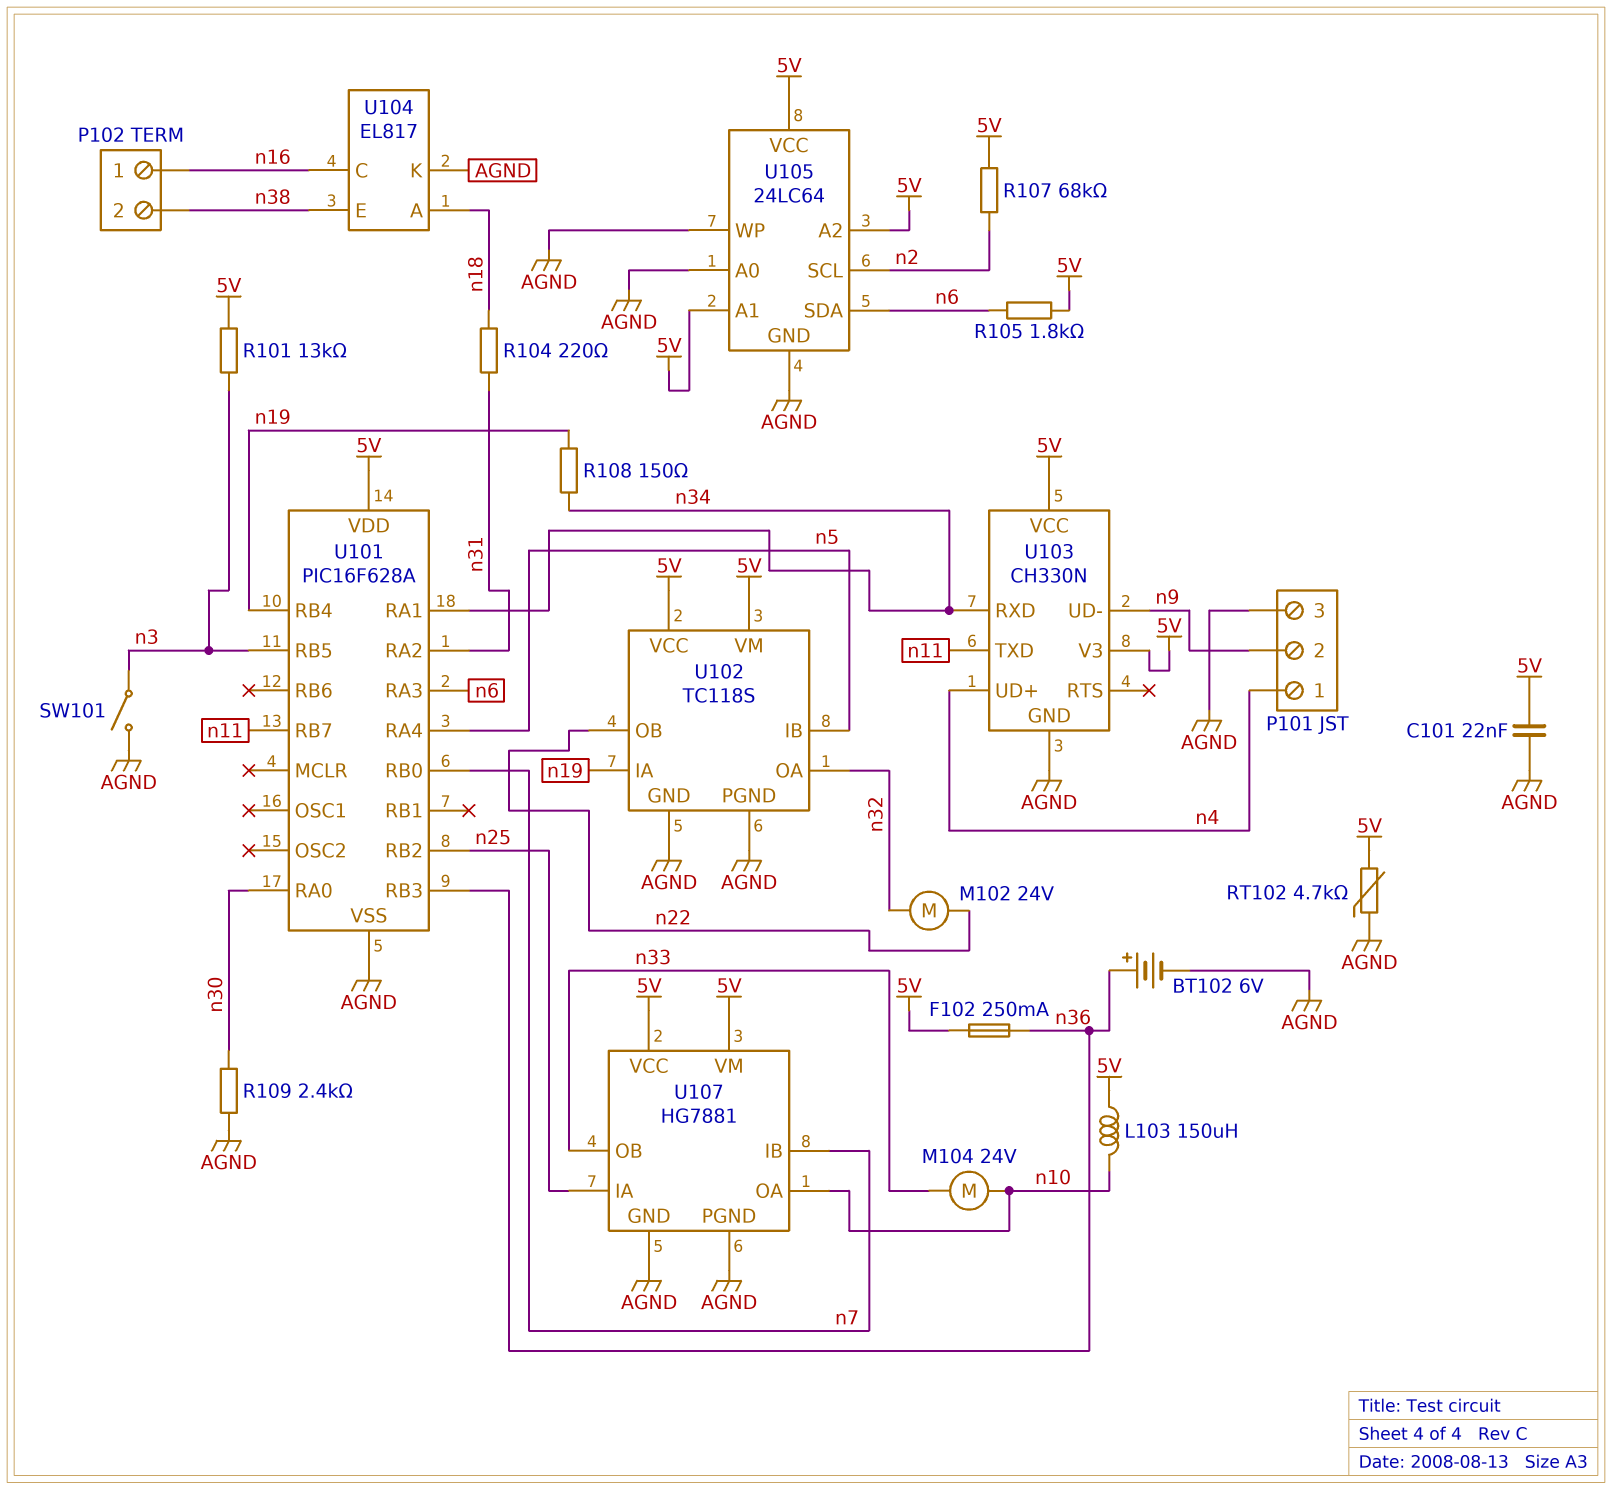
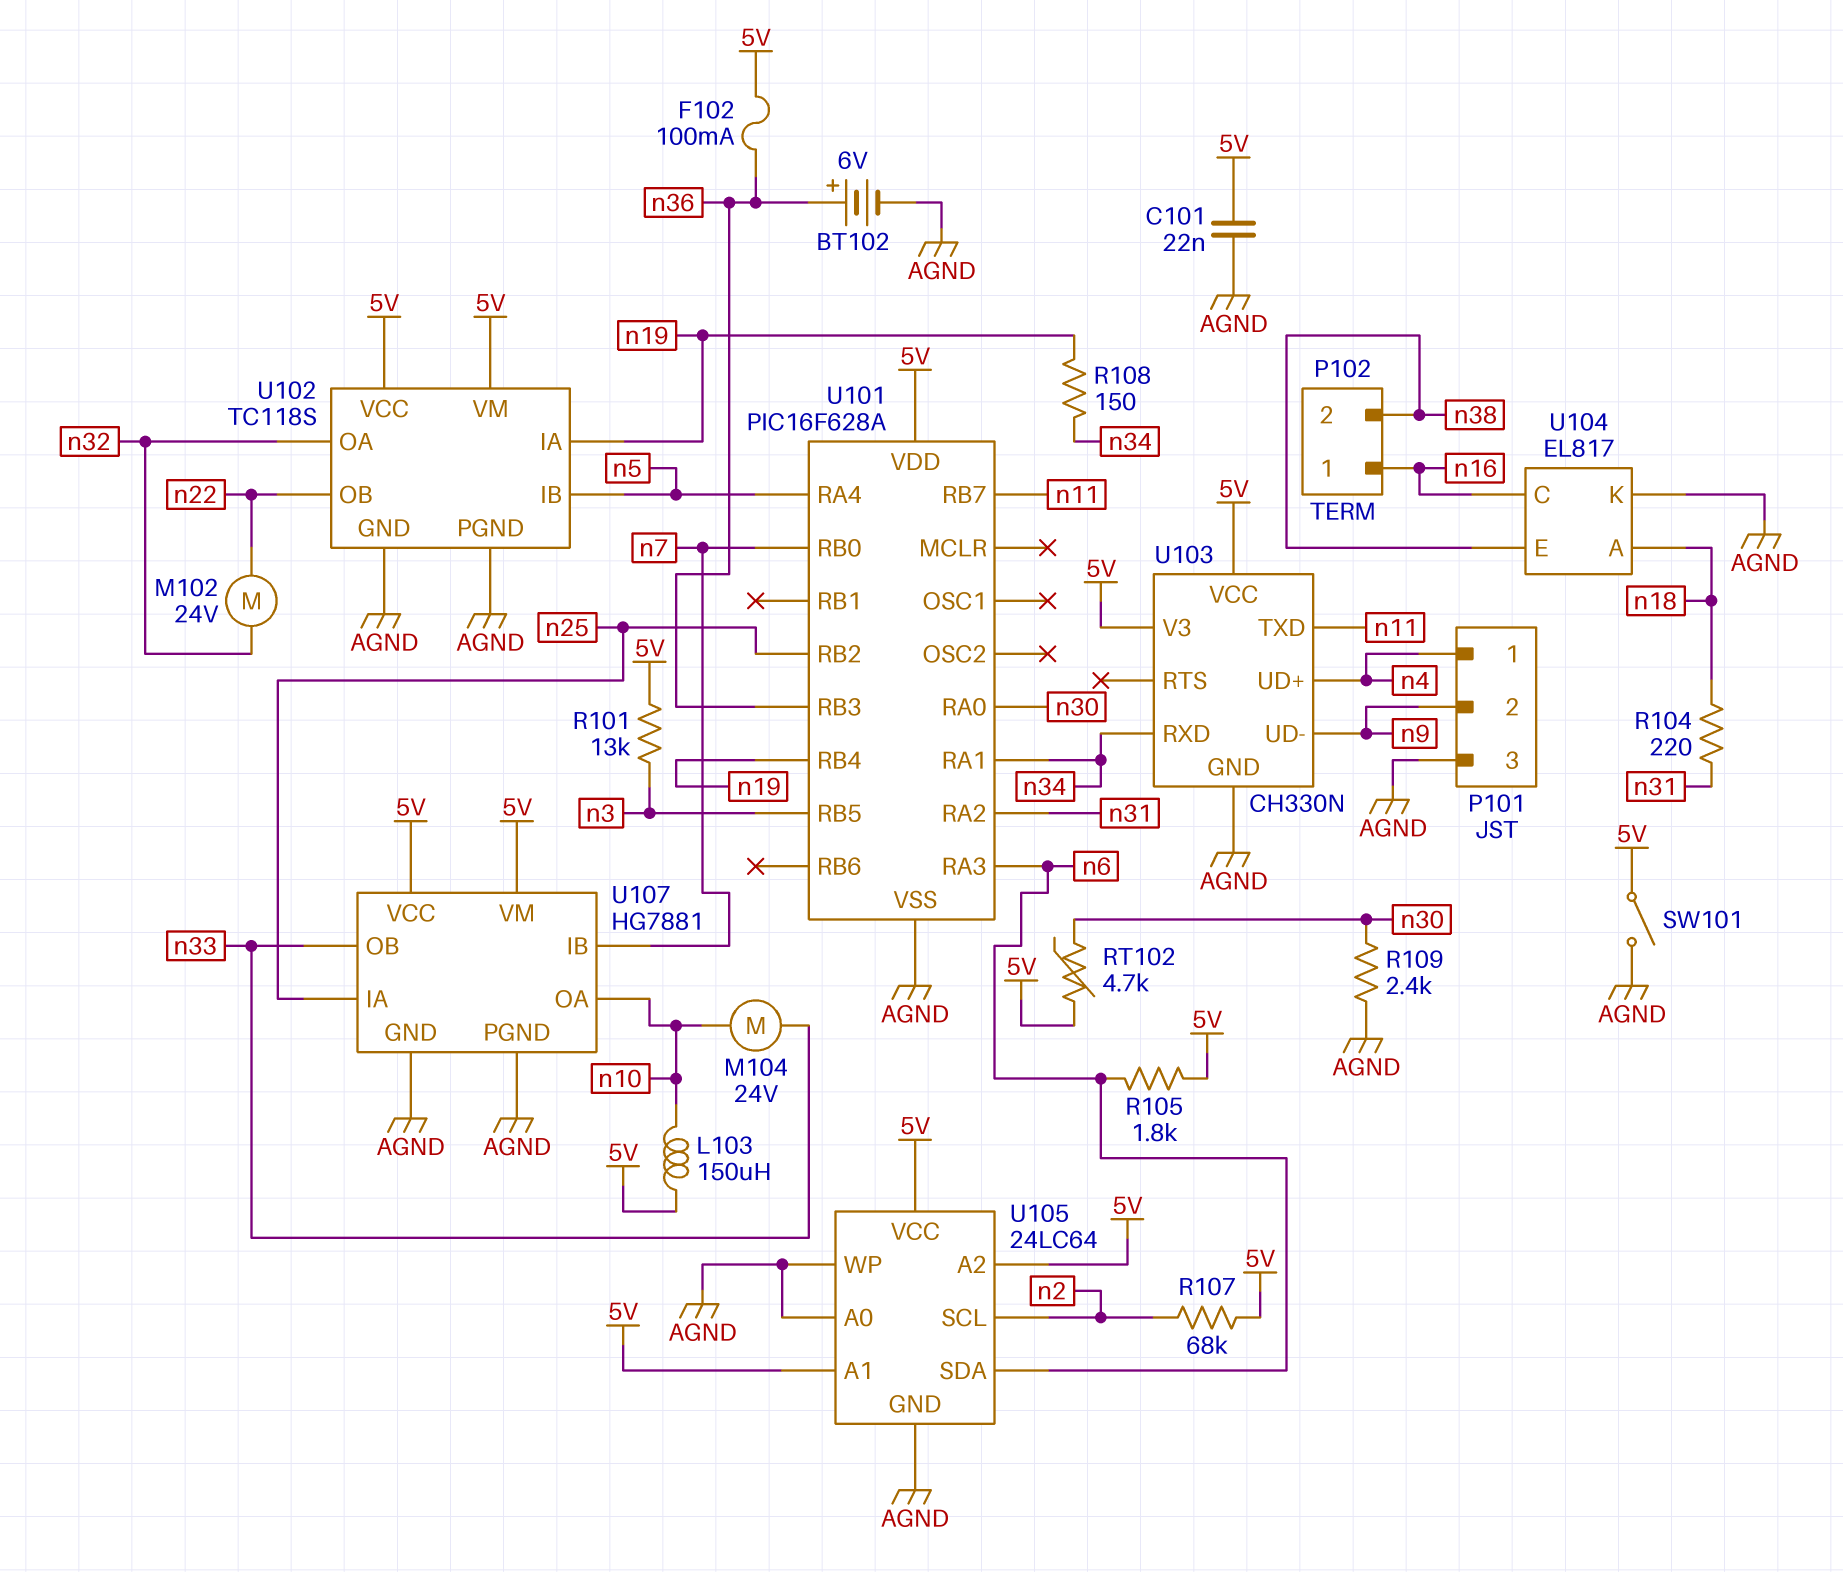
F102: 250mA (5V, n36) -> 100mA (5V, n36)
RT102: 4.7k (5V, AGND) -> 4.7k (5V, n30)
SW101: switch (AGND, n3) -> switch (5V, AGND)

